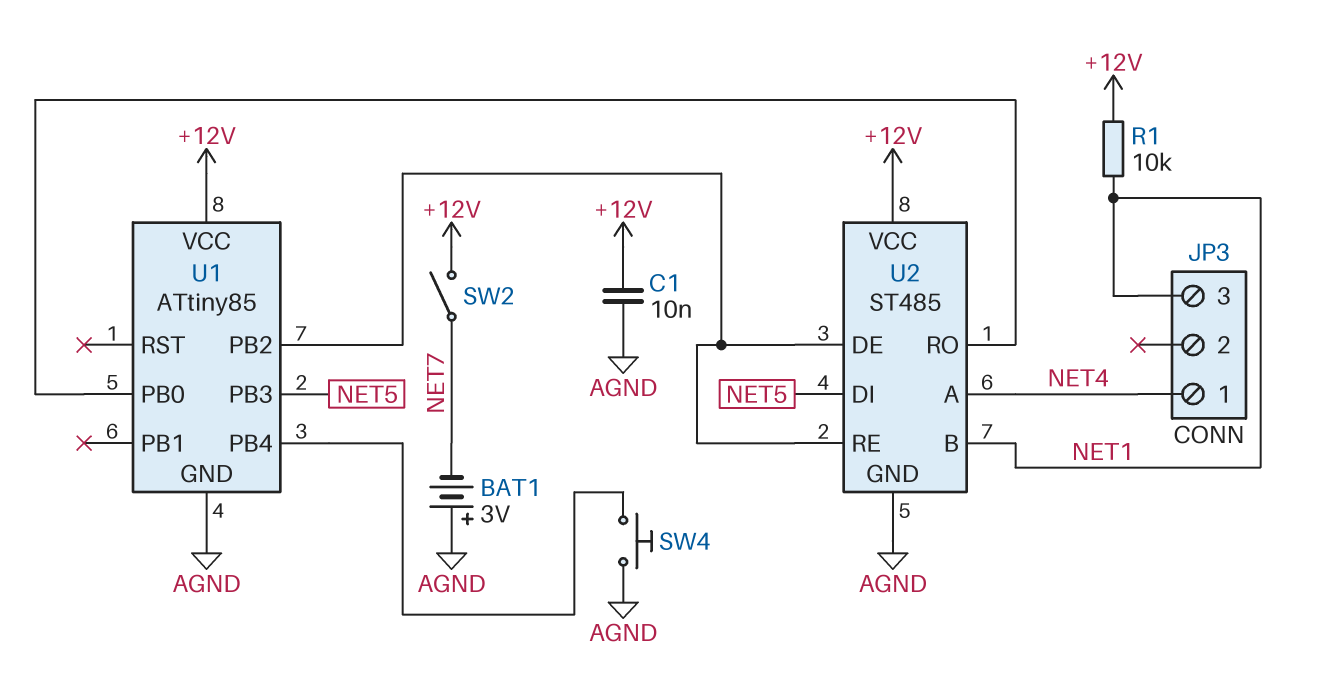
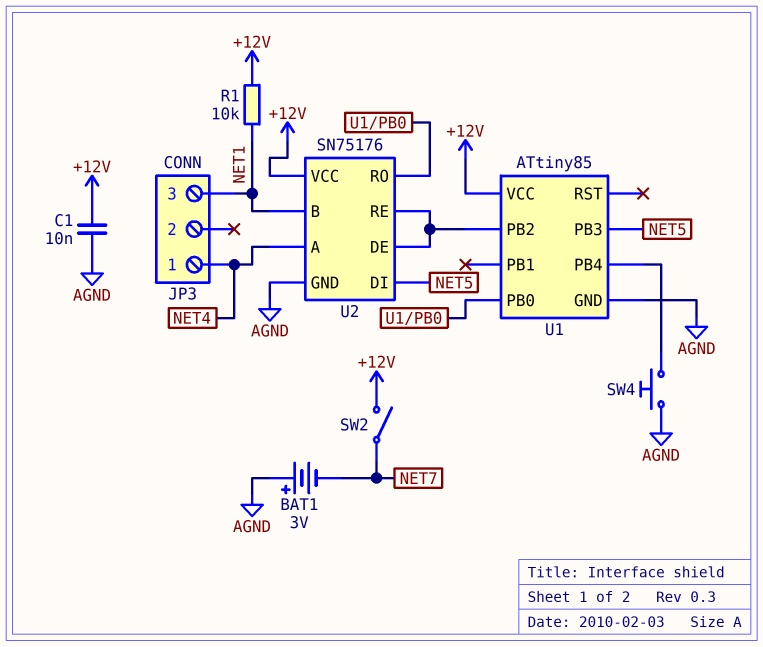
U2: ST485 -> SN75176

